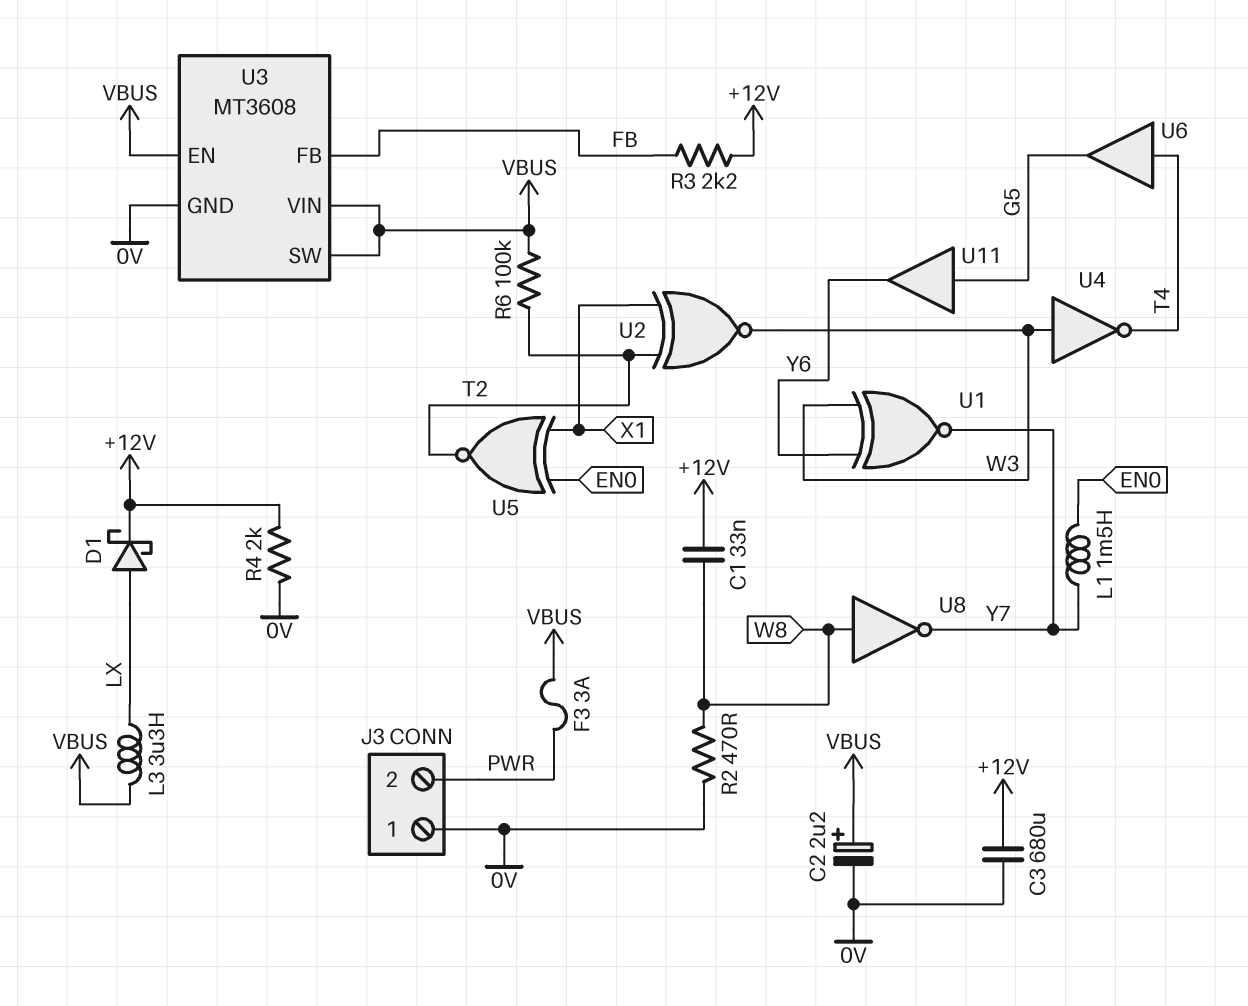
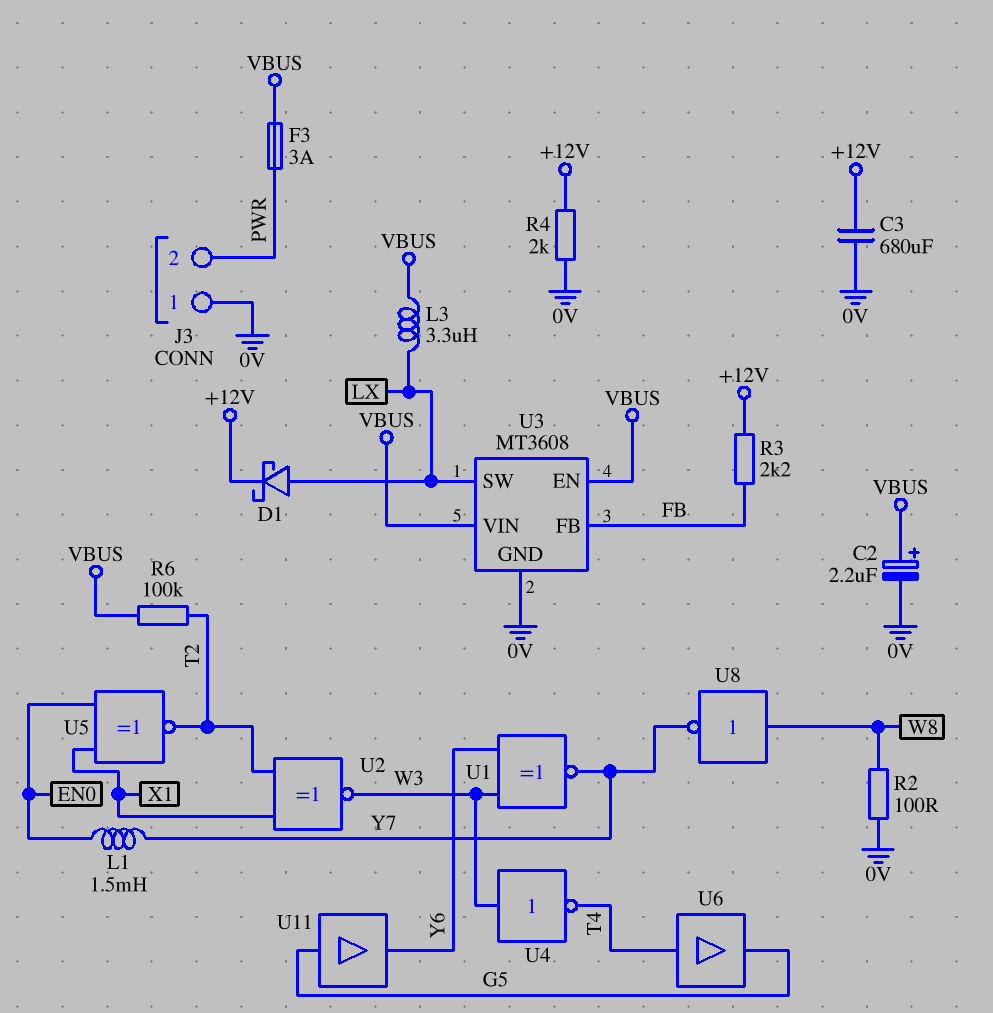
C1: 33nF (+12V, W8) -> none
R2: 470 (0V, W8) -> 100 (0V, W8)
U3 pin SW: VBUS -> LX

